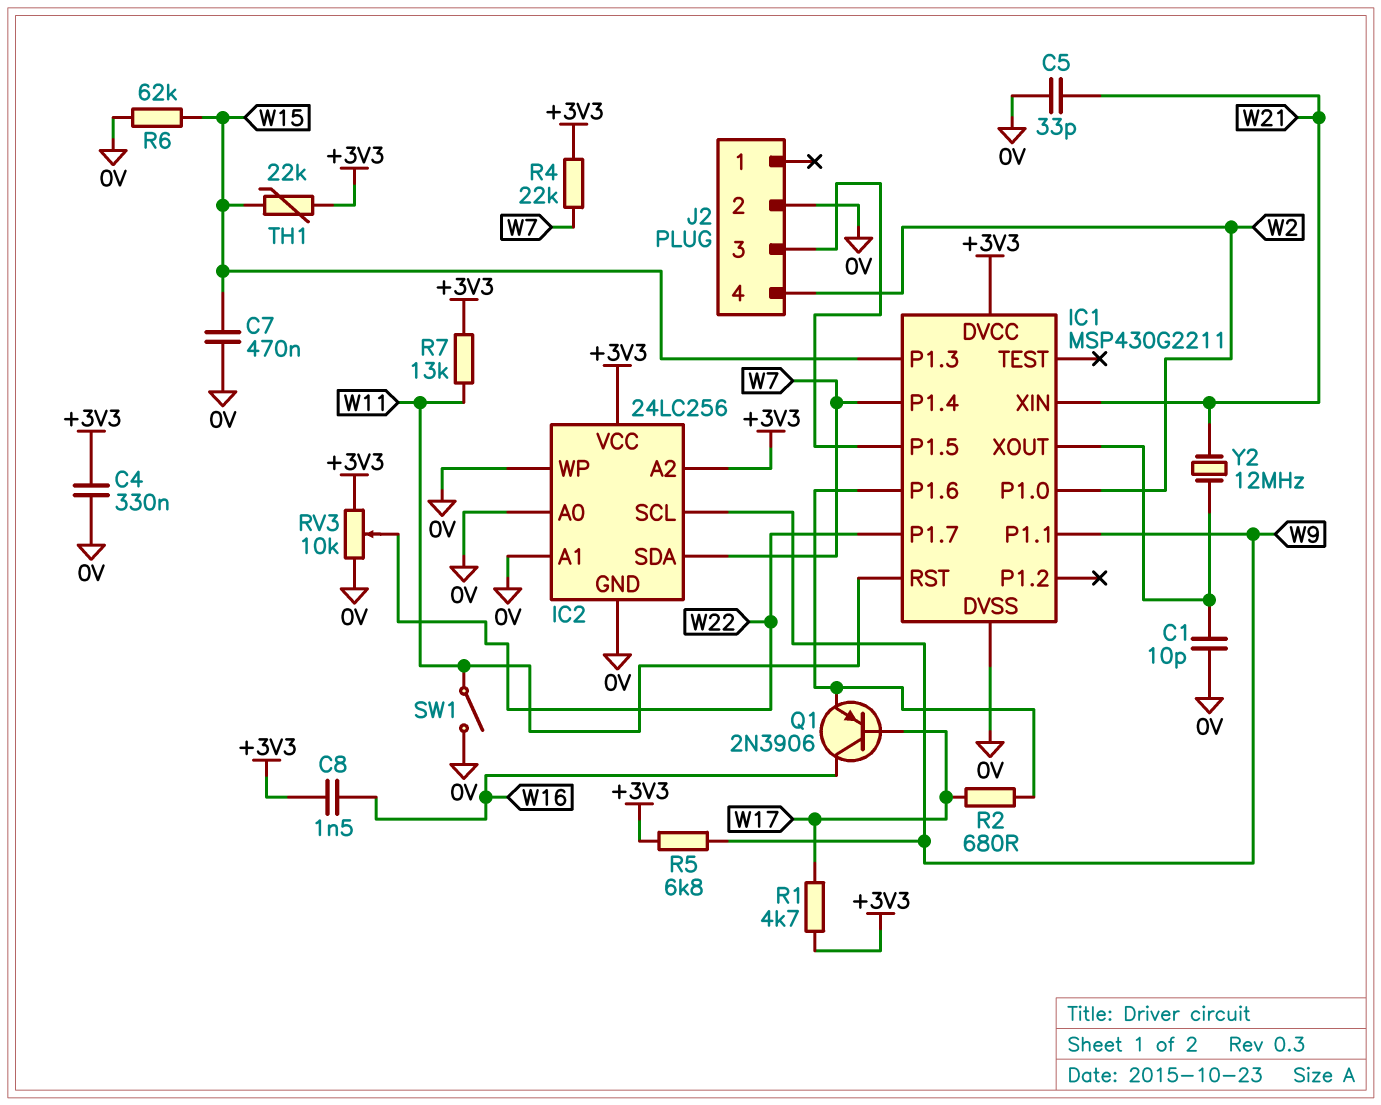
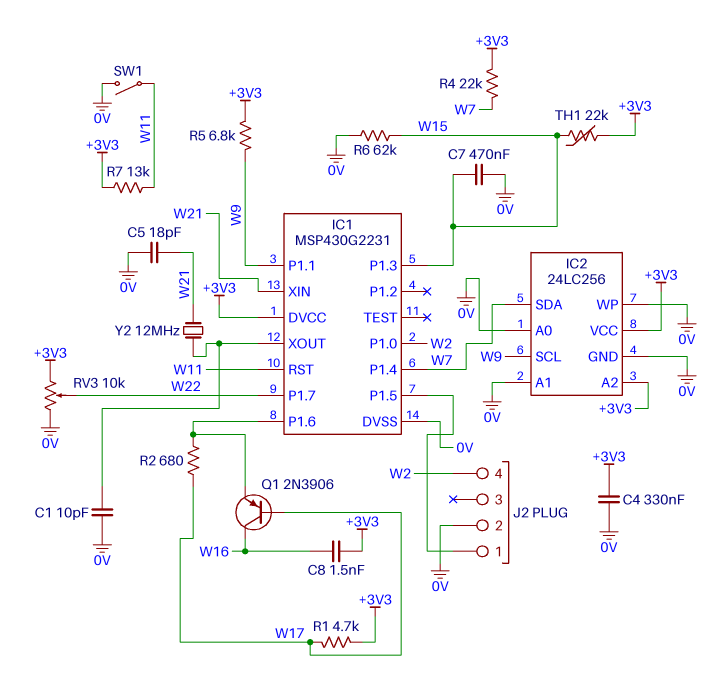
C5: 33pF (0V, W21) -> 18pF (0V, W21)
IC1: MSP430G2211 -> MSP430G2231
J2 pin 1: none -> IC1/P1.5
J2 pin 3: IC1/P1.5 -> none

